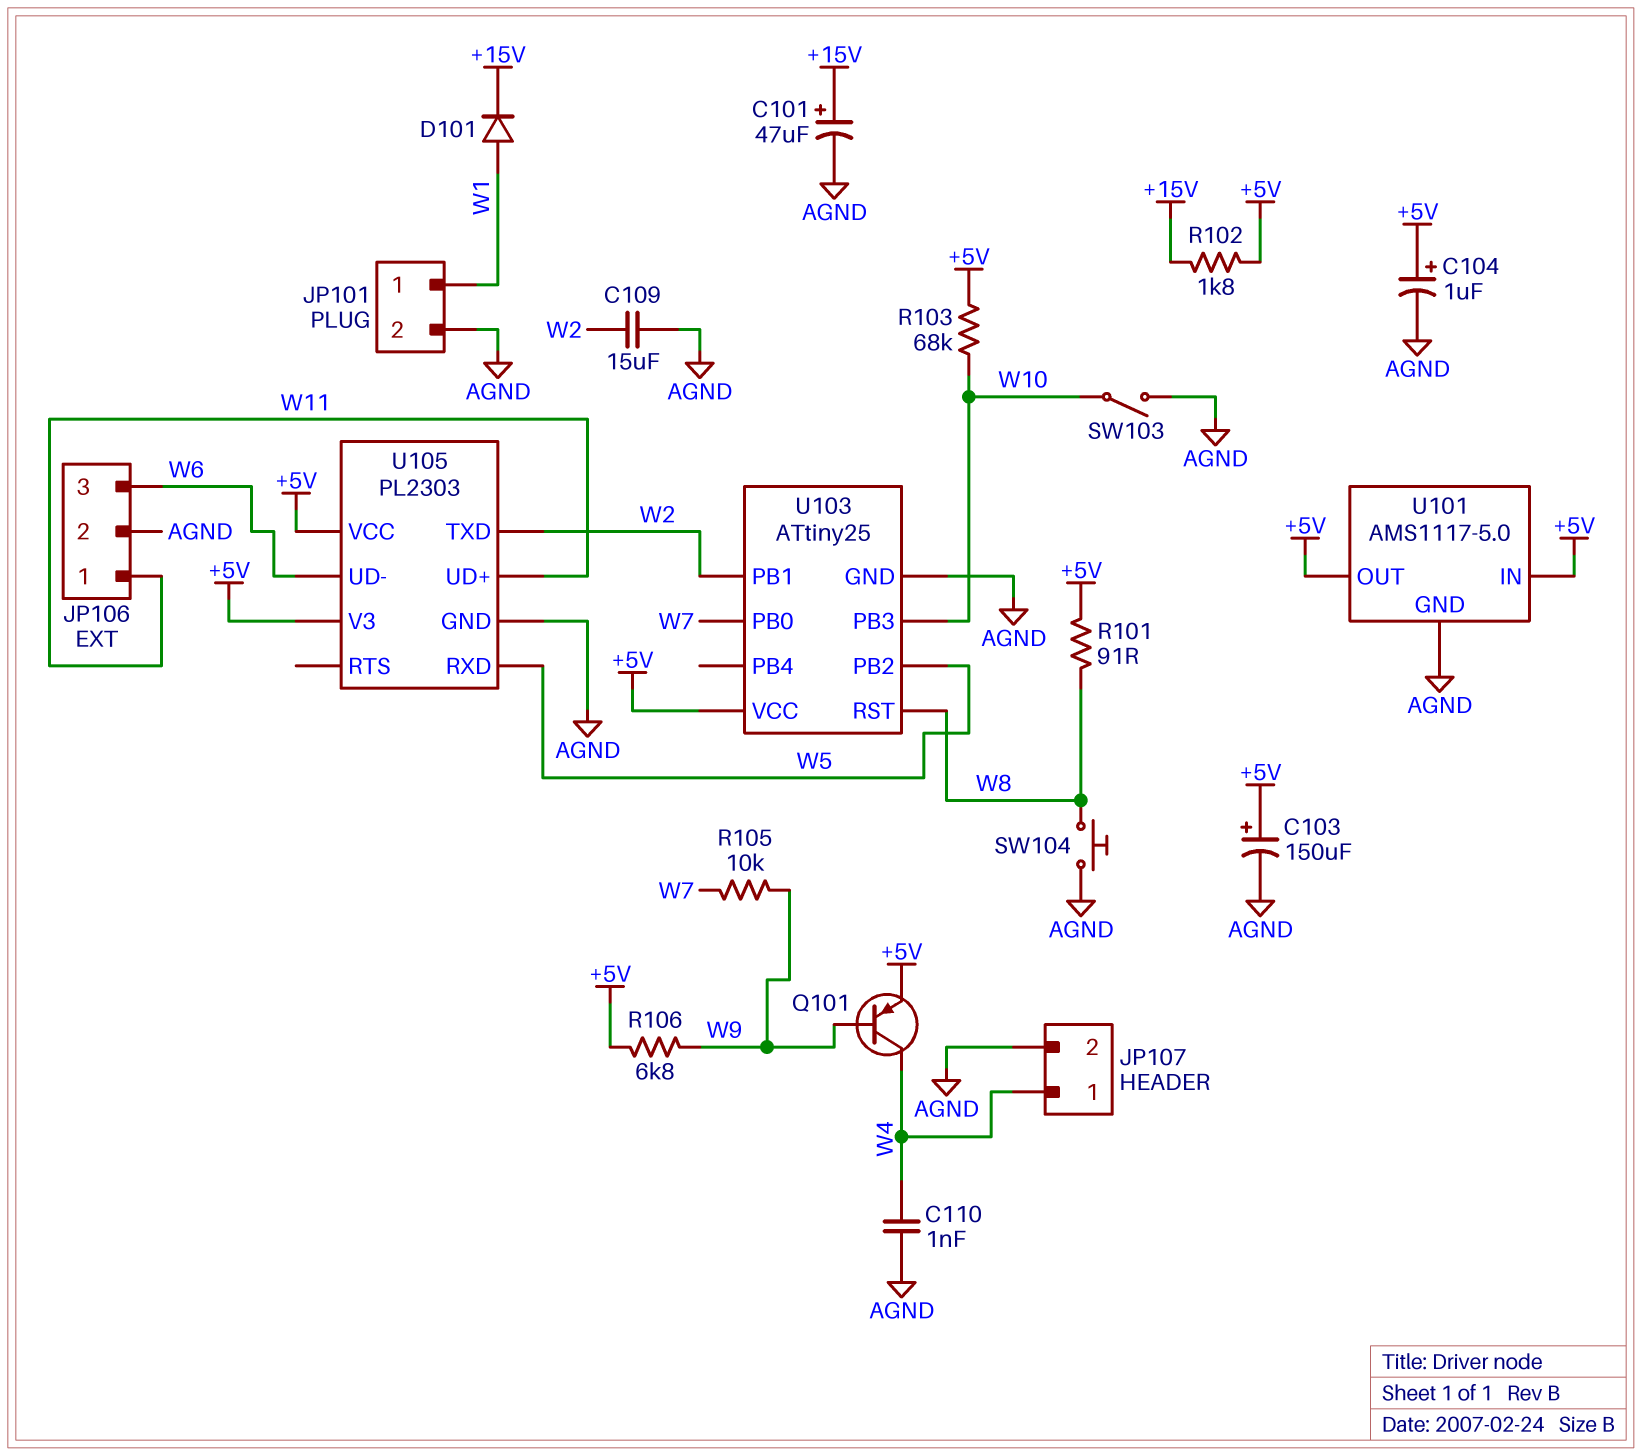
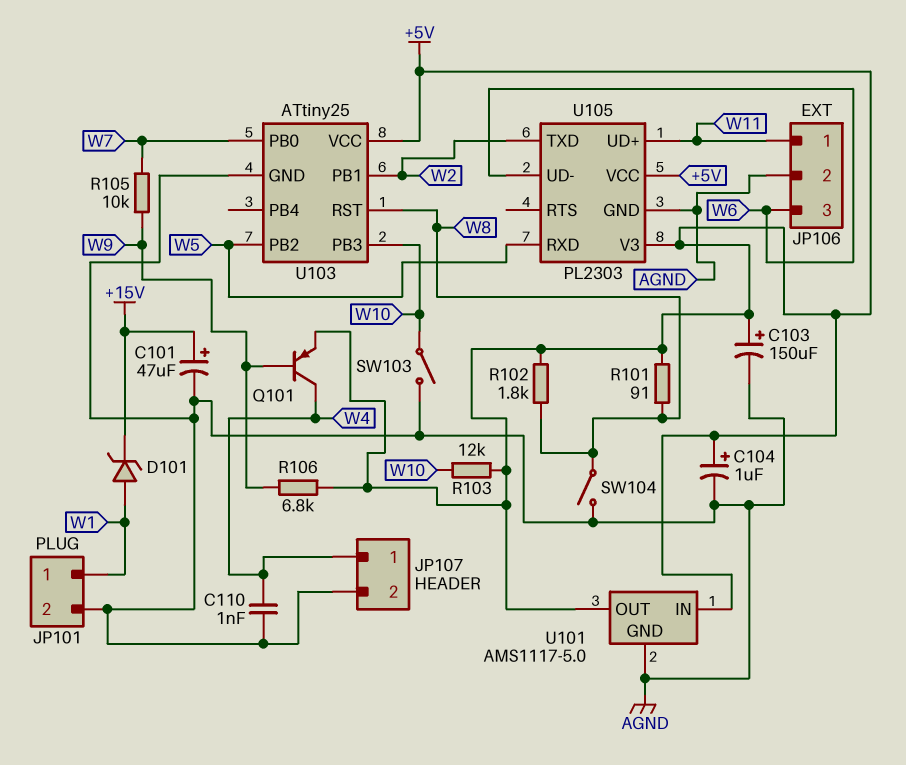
C109: 15uF (AGND, W2) -> none
D101: diode (A W1, K +15V) -> zener (A W1, K +15V)
R102: 1.8k (+5V, +15V) -> 1.8k (+5V, W8)
R103: 68k (+5V, W10) -> 12k (+5V, W10)
SW104: button (AGND, W8) -> switch (AGND, W8)

